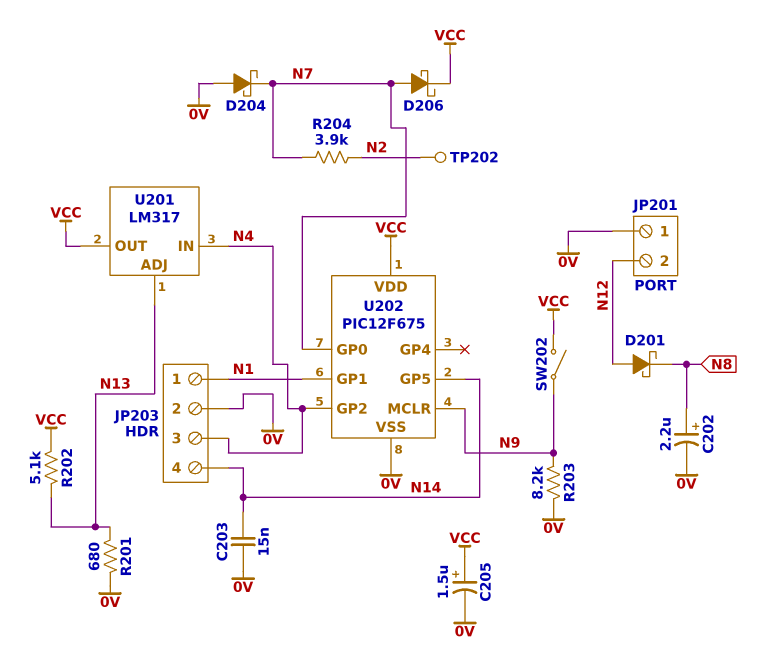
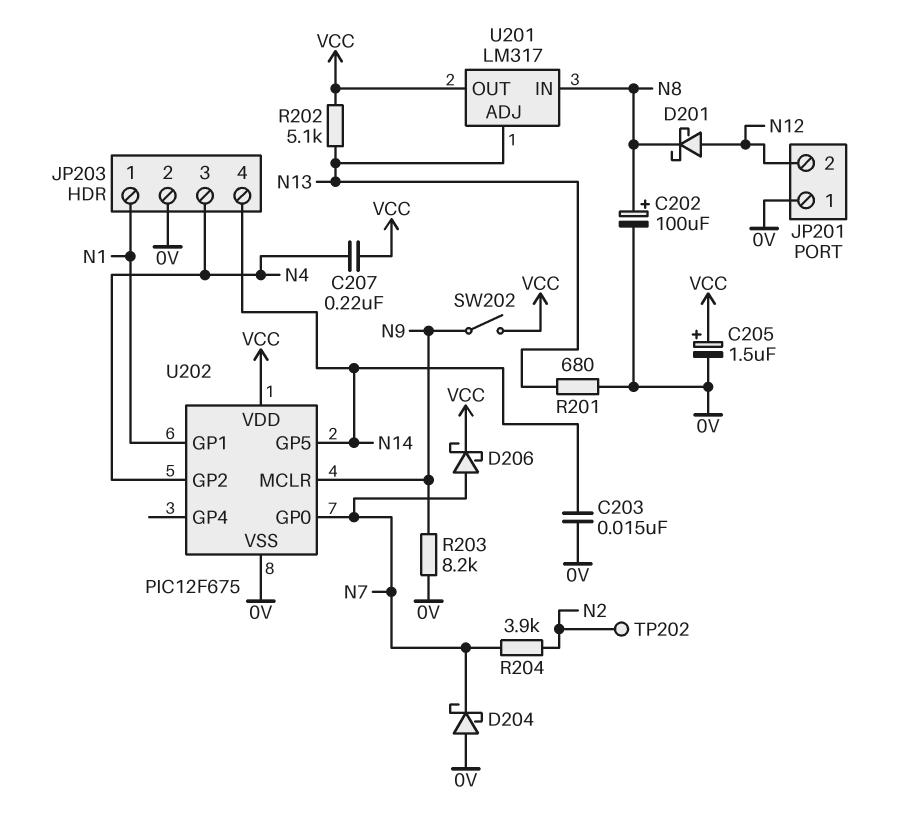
C202: 2.2uF (plus N8, minus 0V) -> 100uF (plus N8, minus 0V)
C207: none -> 220nF (N4, VCC)
U201 pin IN: N4 -> N8

